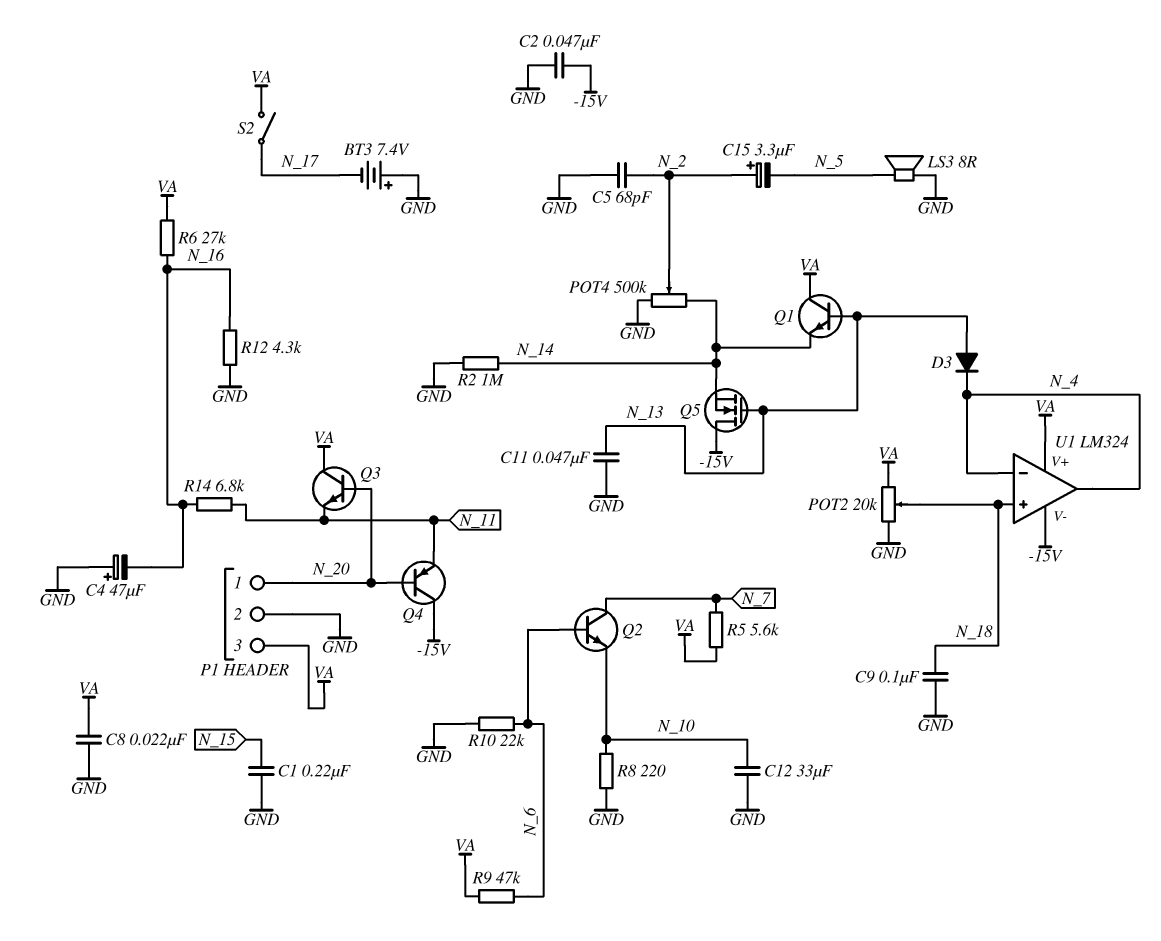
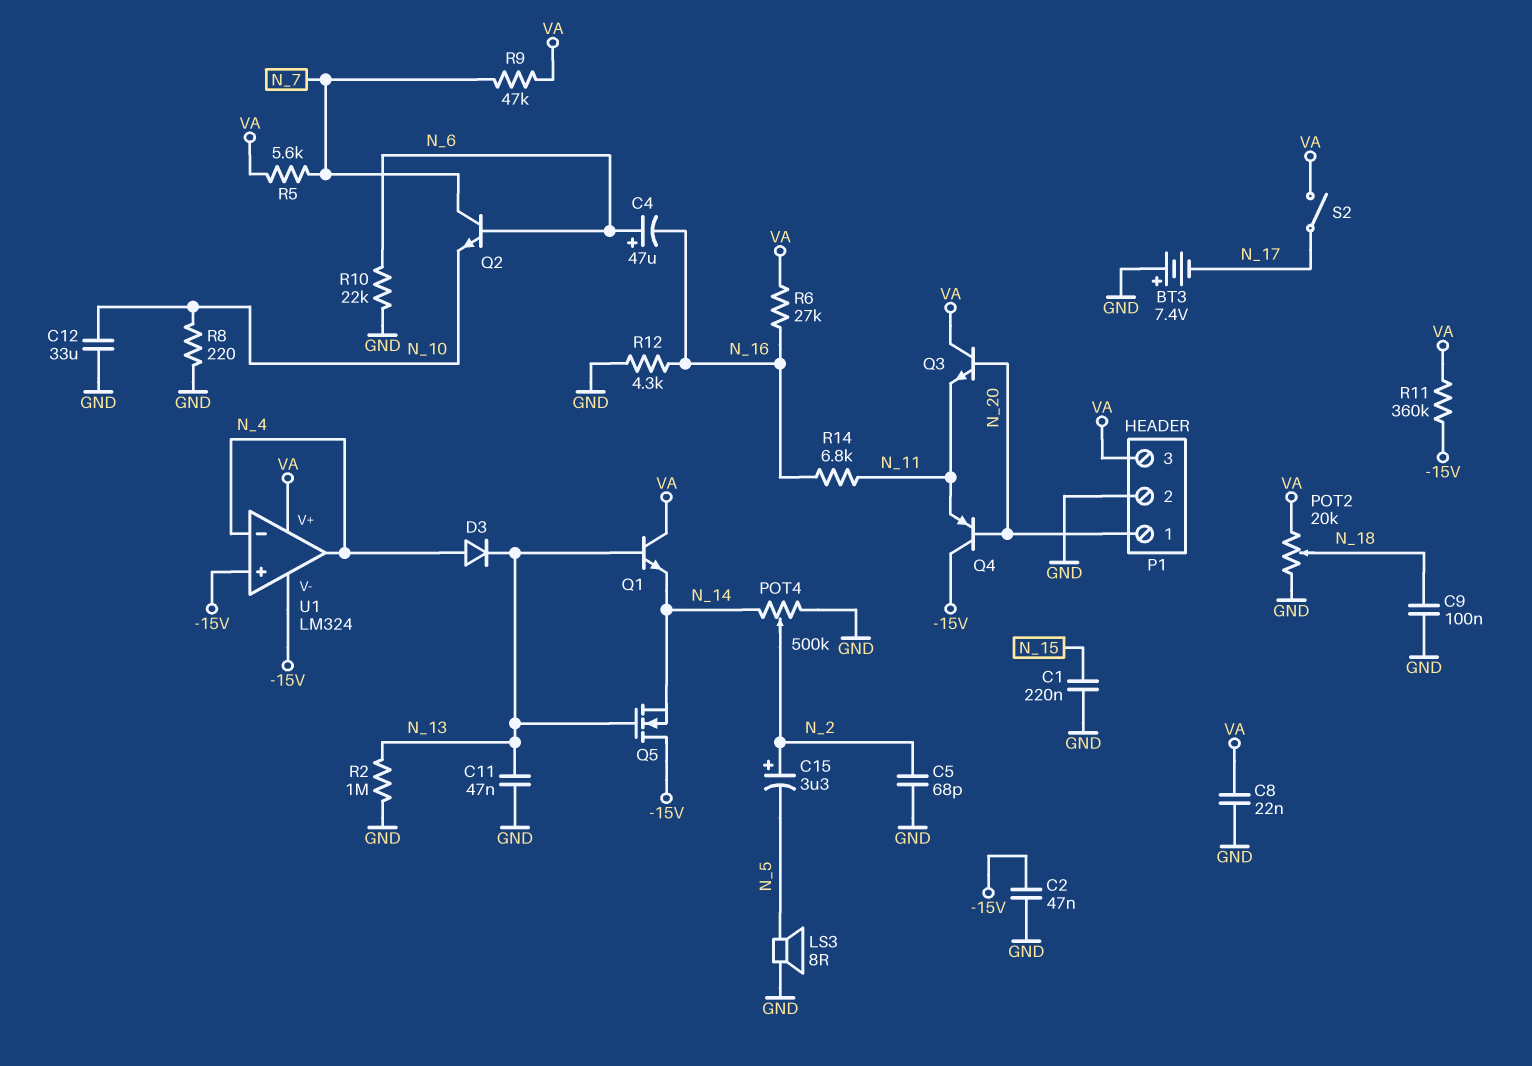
C4: 47uF (plus GND, minus N_16) -> 47uF (plus N_6, minus N_16)
D3: diode (A N_13, K N_4) -> diode (A N_4, K N_13)
R2: 1M (GND, N_14) -> 1M (GND, N_13)
R9: 47k (N_6, VA) -> 47k (N_7, VA)
R11: none -> 360k (-15V, VA)
U1 pin in+: N_18 -> -15V

